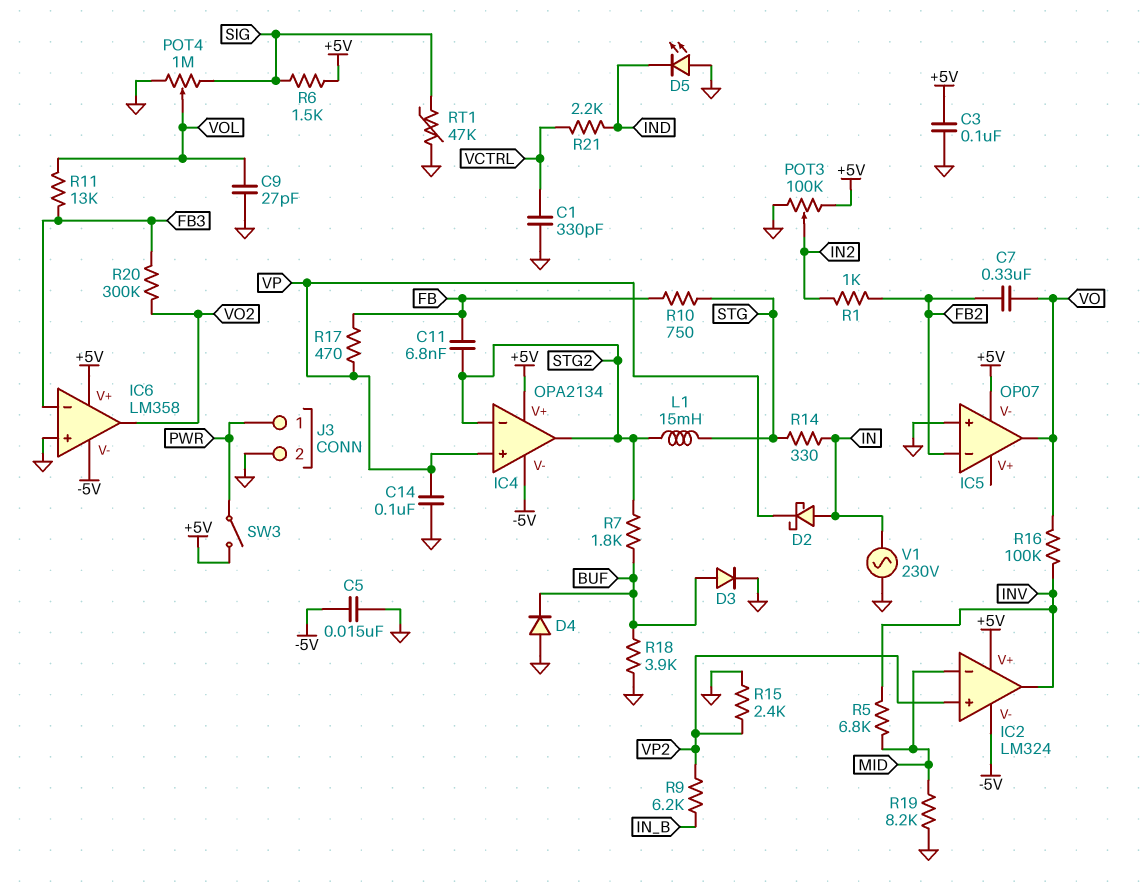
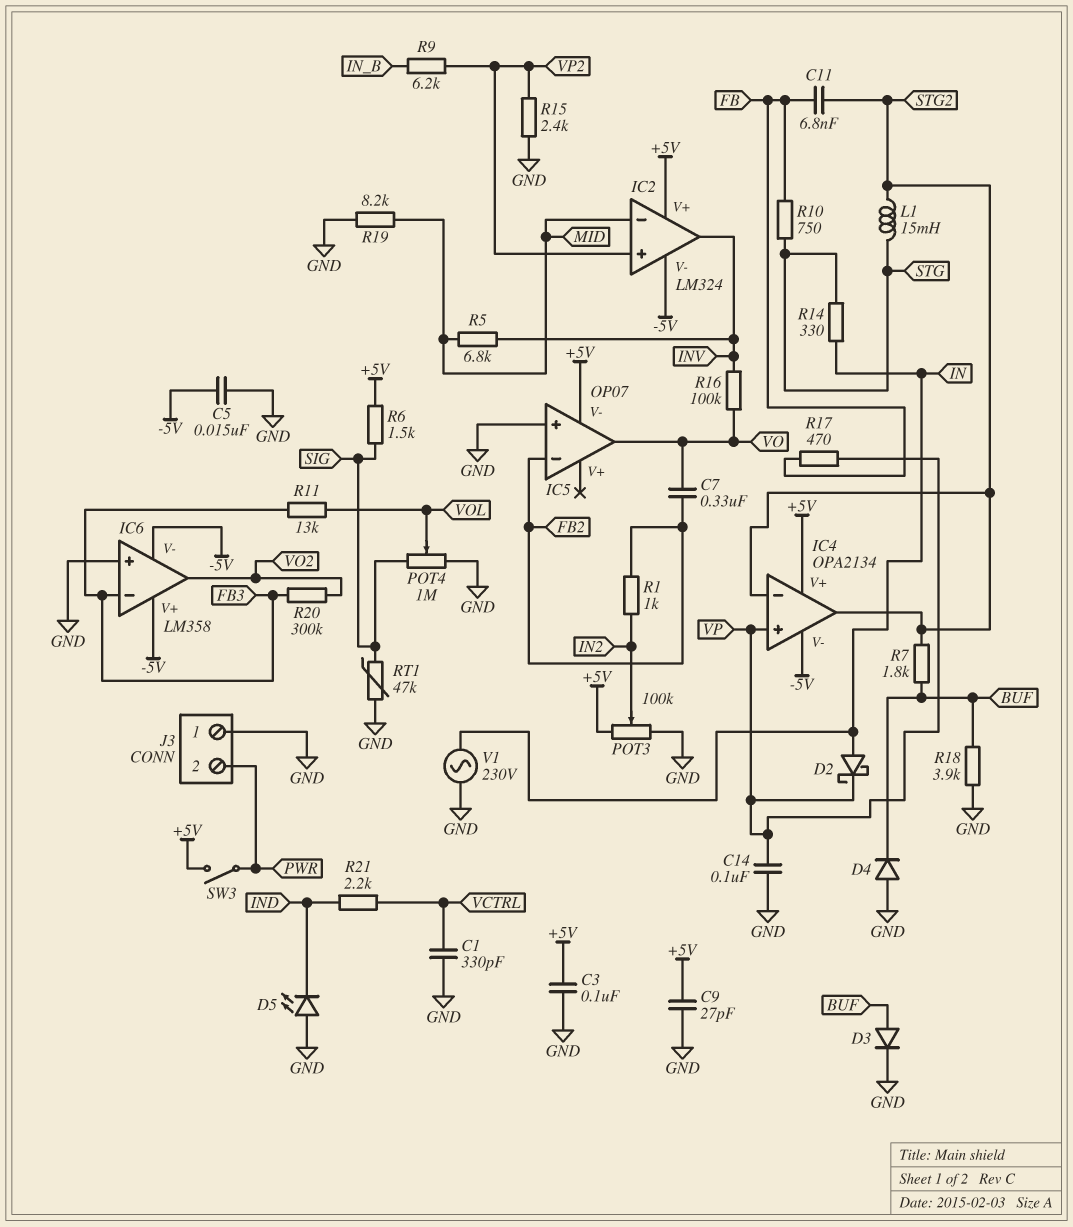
C9: 27pF (GND, VOL) -> 27pF (+5V, GND)
IC6 pin V+: +5V -> -5V
J3 pin 1: PWR -> GND
J3 pin 2: GND -> PWR

